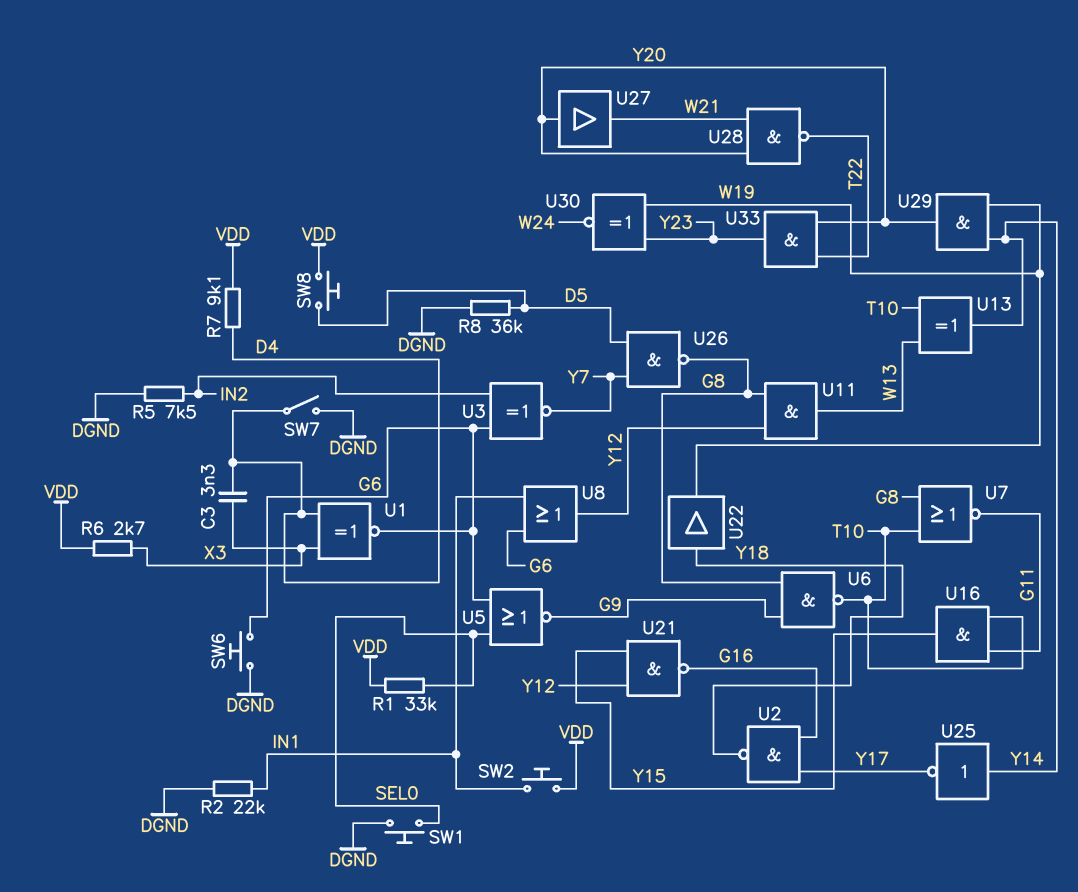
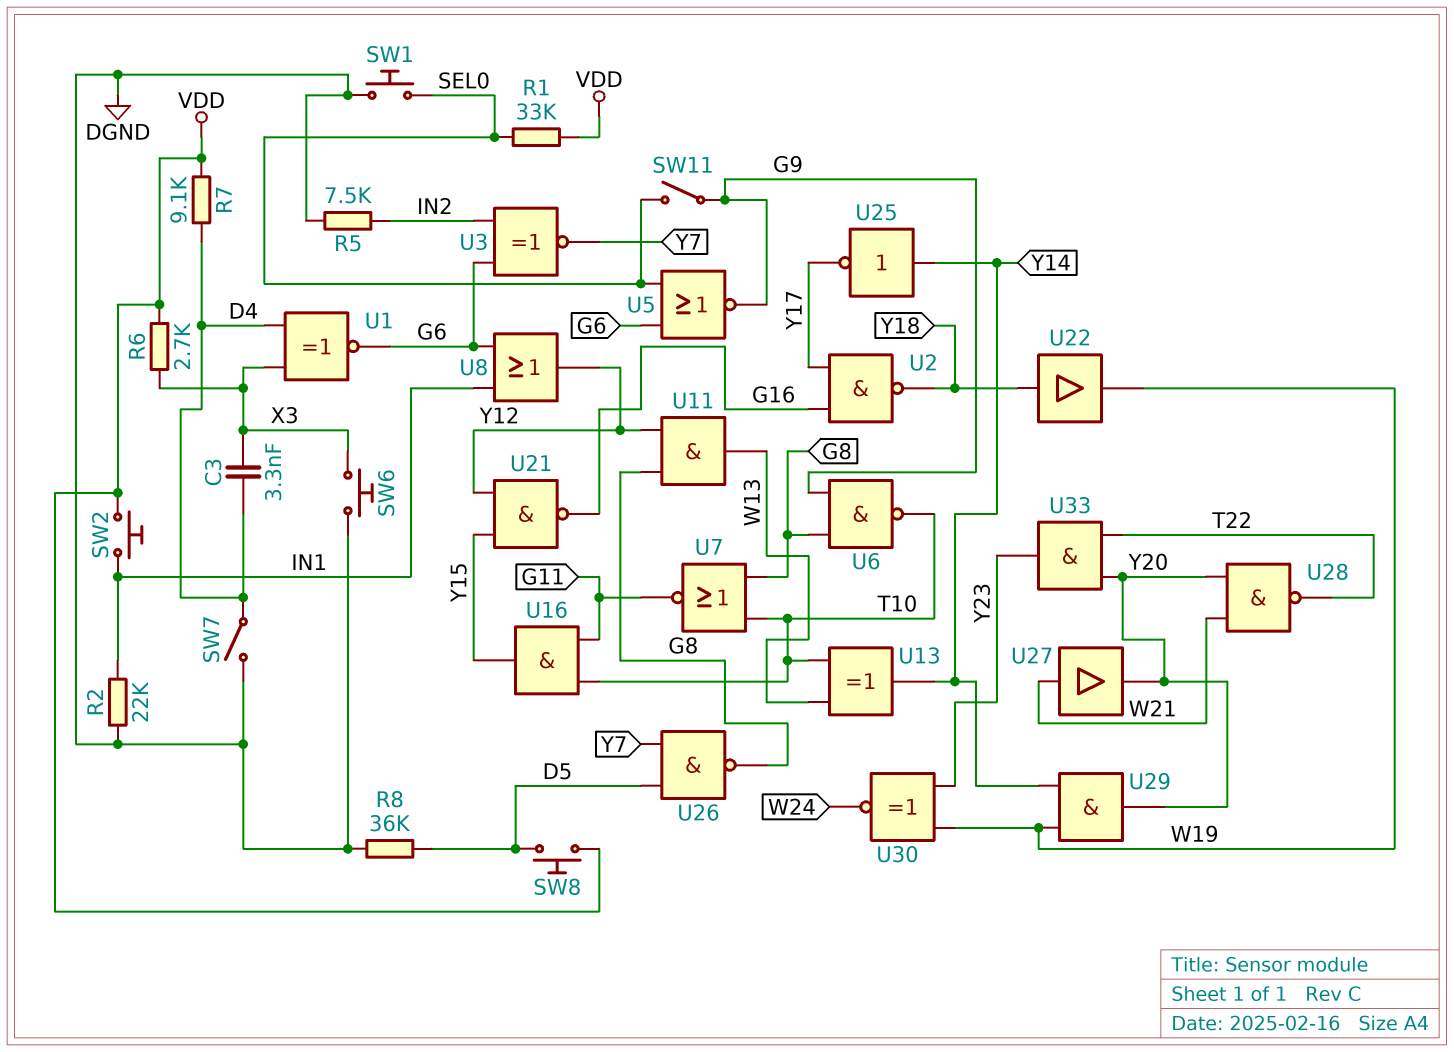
SW6: button (DGND, G6) -> button (DGND, X3)
SW11: none -> switch (G9, SEL0)
U27: buffer (in Y20, out W21) -> buffer (in W21, out Y20)

